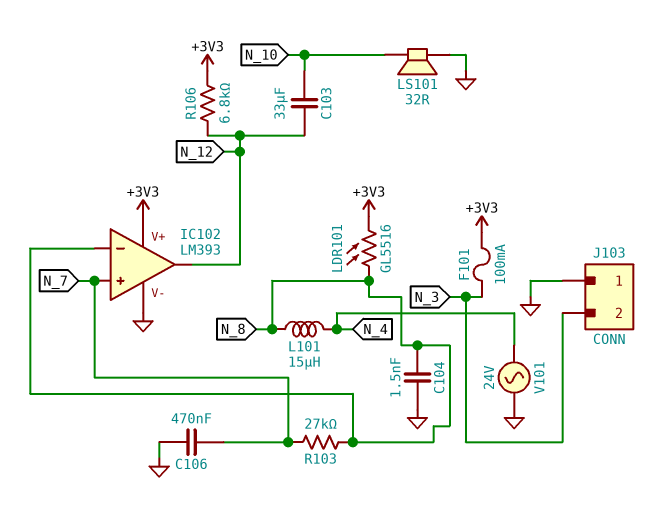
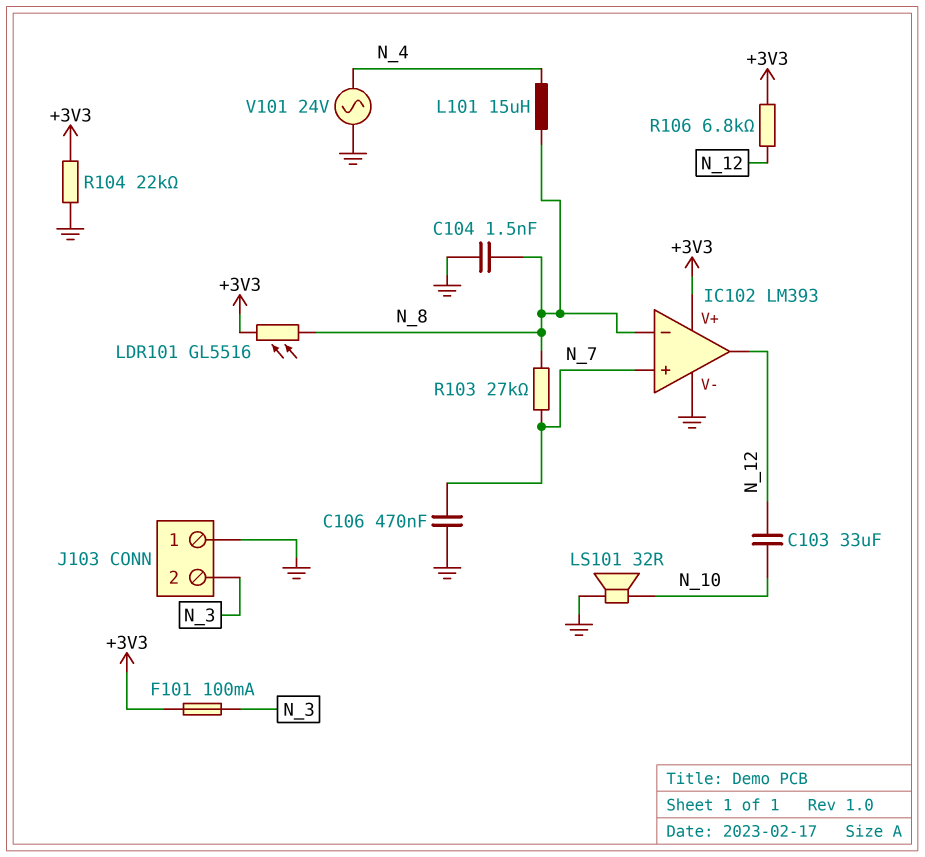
R104: none -> 22k (+3V3, GND)

